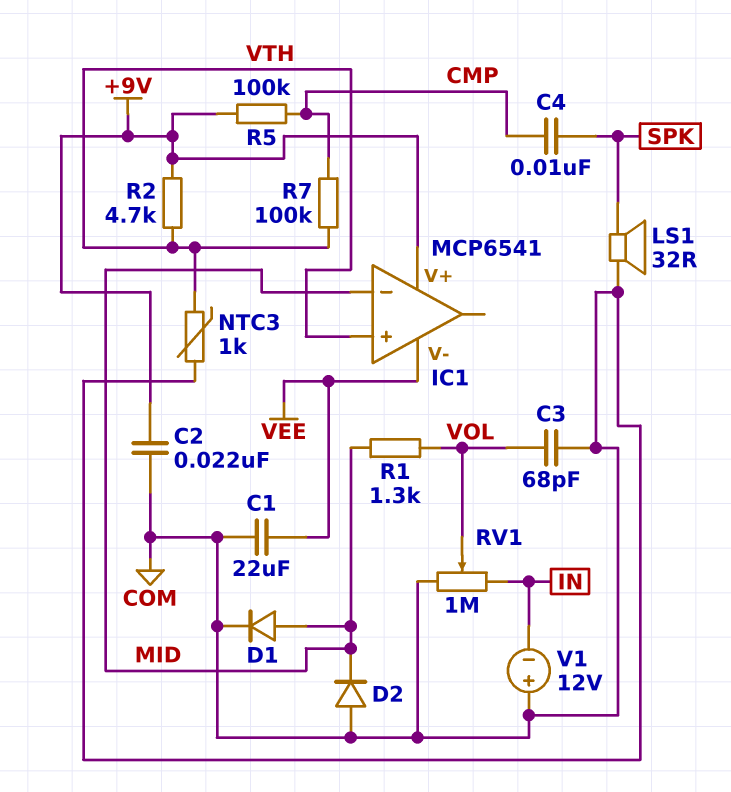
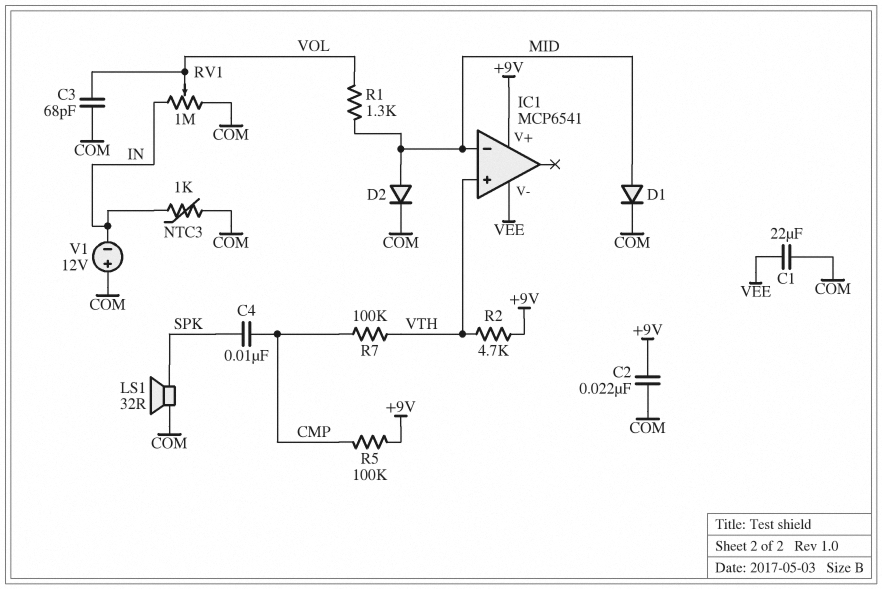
D2: diode (A COM, K MID) -> diode (A MID, K COM)
NTC3: 1k (COM, VTH) -> 1k (COM, IN)

